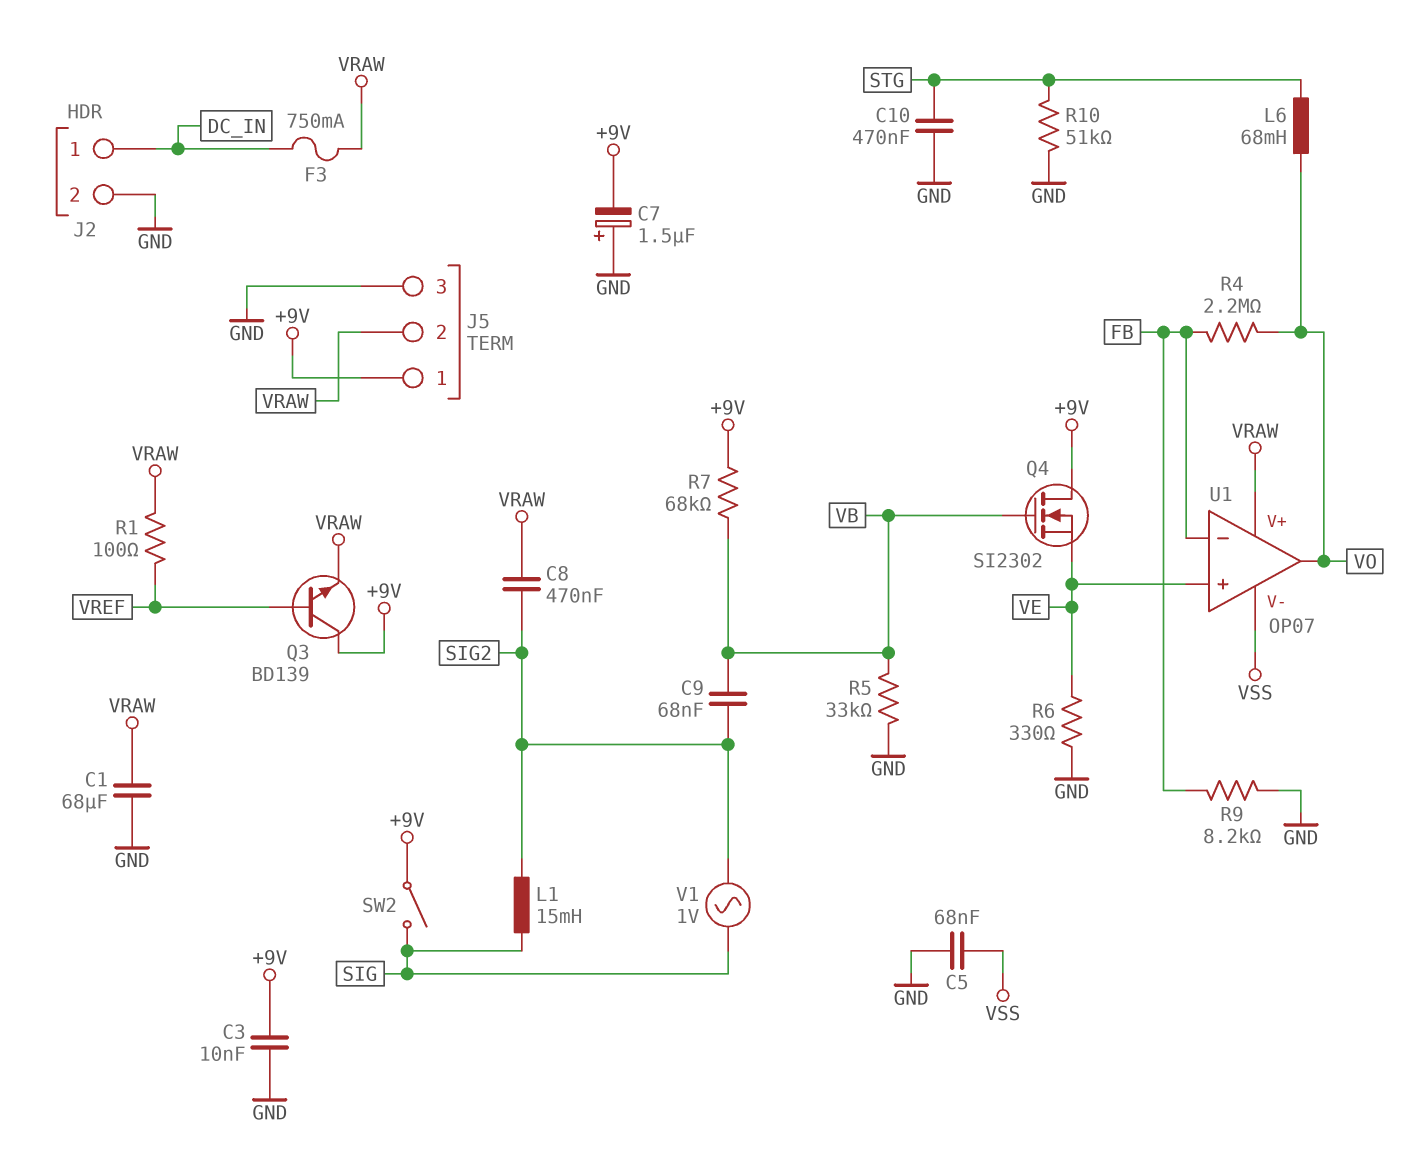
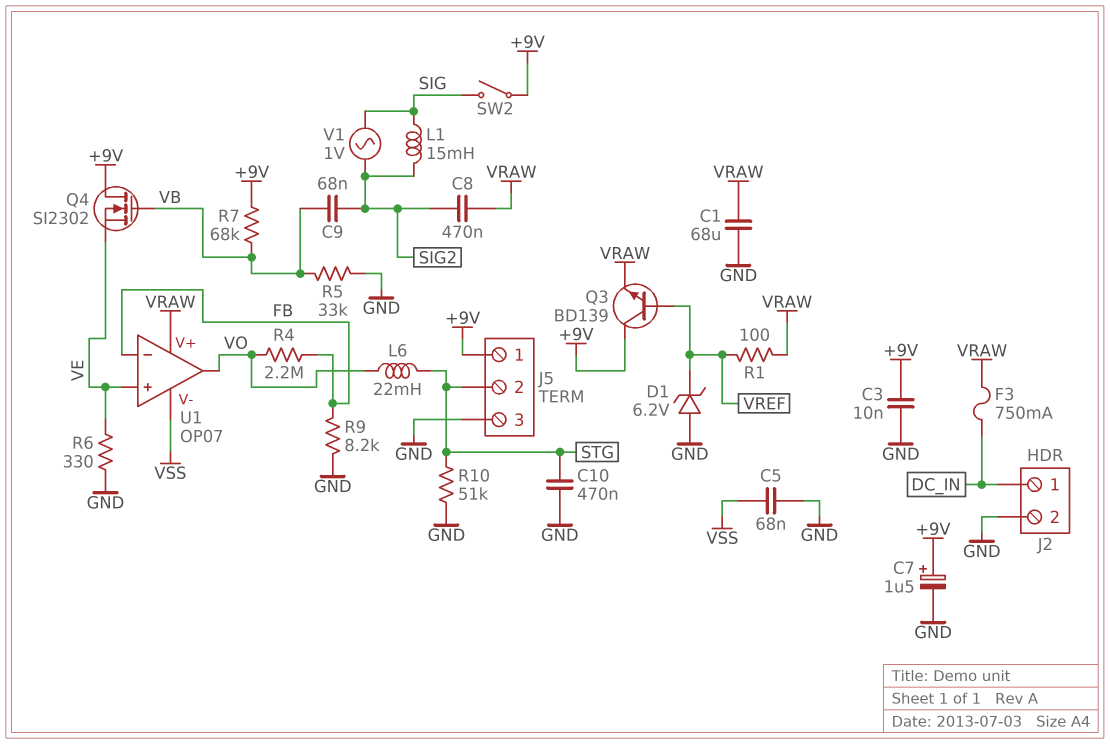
C7: 1.5uF (plus GND, minus +9V) -> 1.5uF (plus +9V, minus GND)
D1: none -> zener 6.2V (A GND, K VREF)
J5 pin 2: VRAW -> STG
L6: 68mH (STG, VO) -> 22mH (STG, VO)

